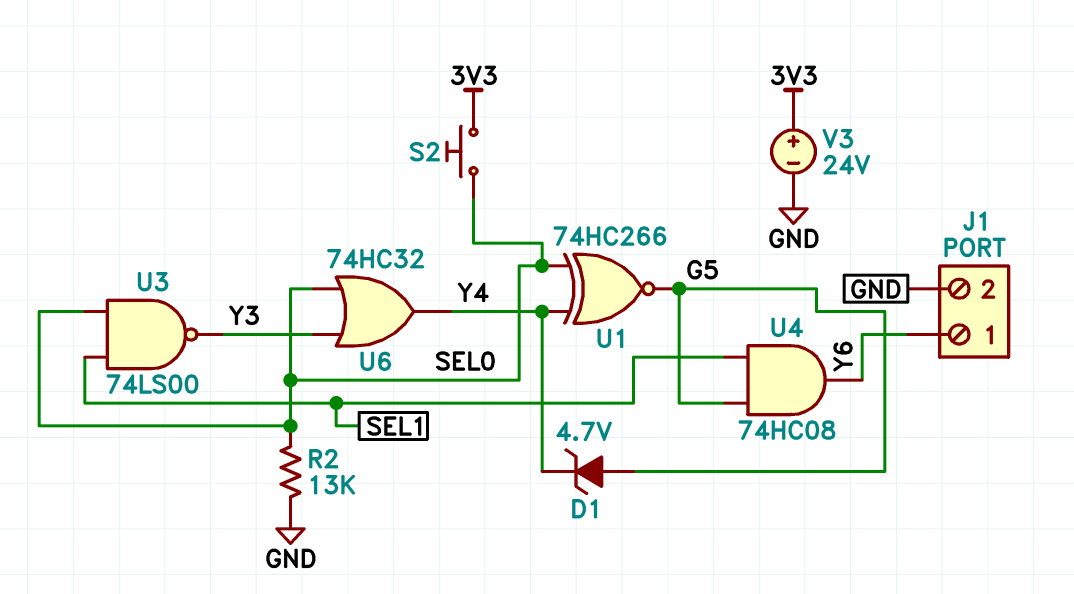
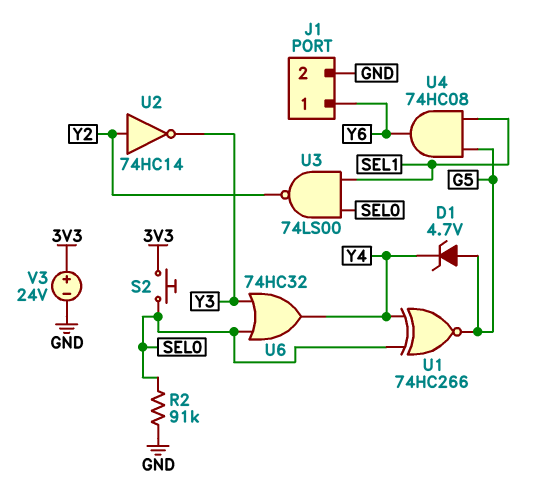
R2: 13k (GND, SEL0) -> 91k (GND, SEL0)
U2: none -> NOT 74HC14 (in Y2, out Y3)
U3: NAND 74LS00 (in SEL0, in SEL1, out Y3) -> NAND 74LS00 (in SEL0, in SEL1, out Y2)

